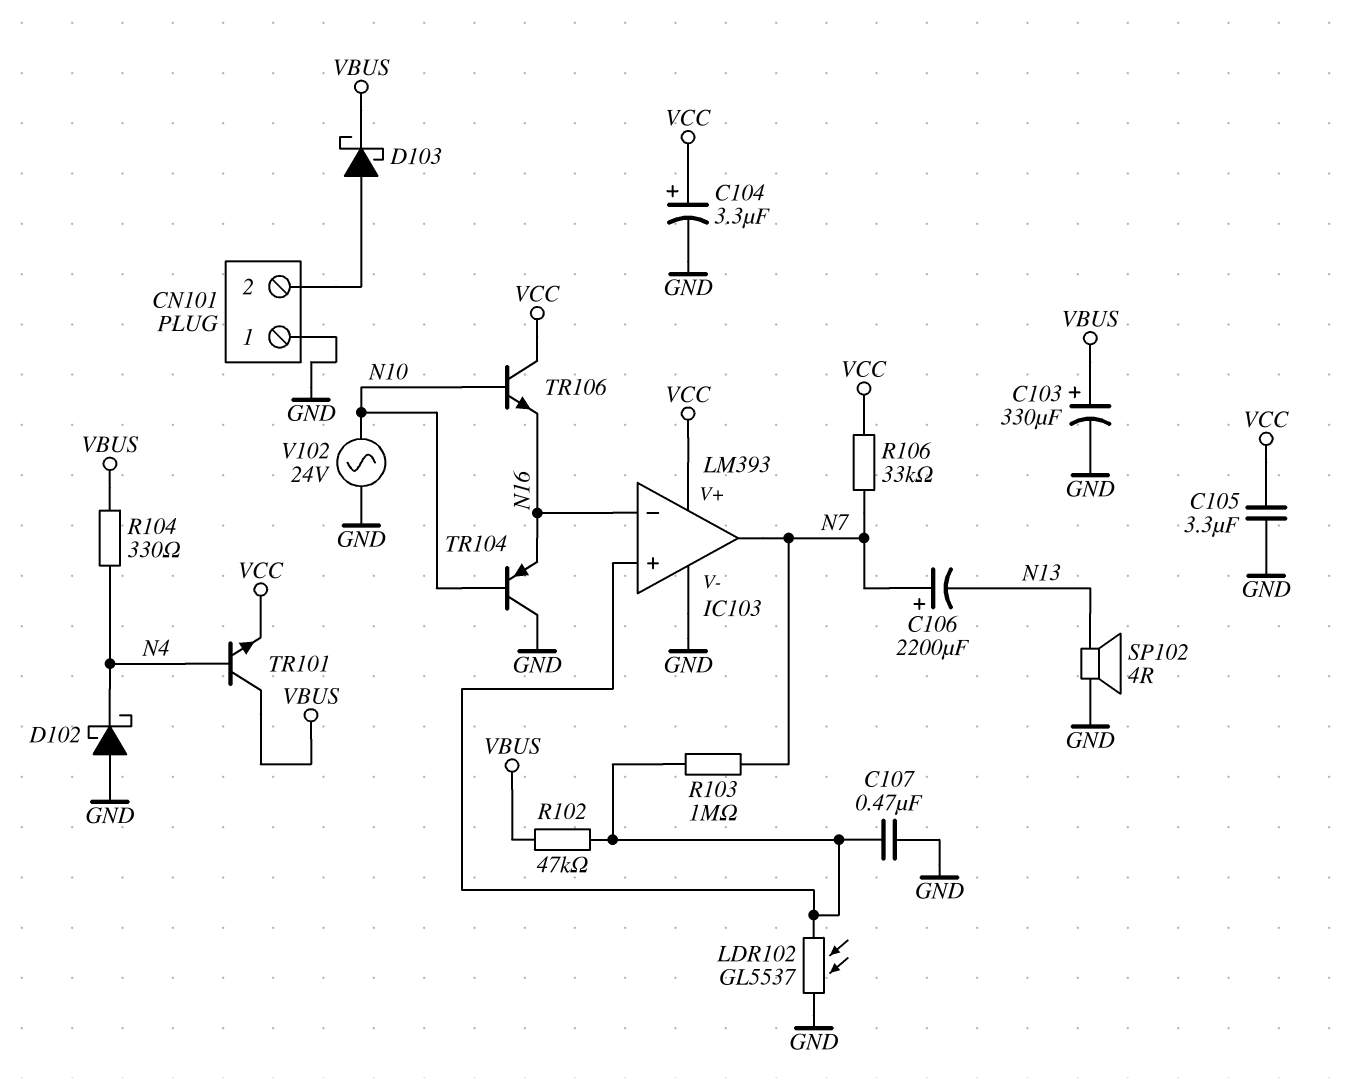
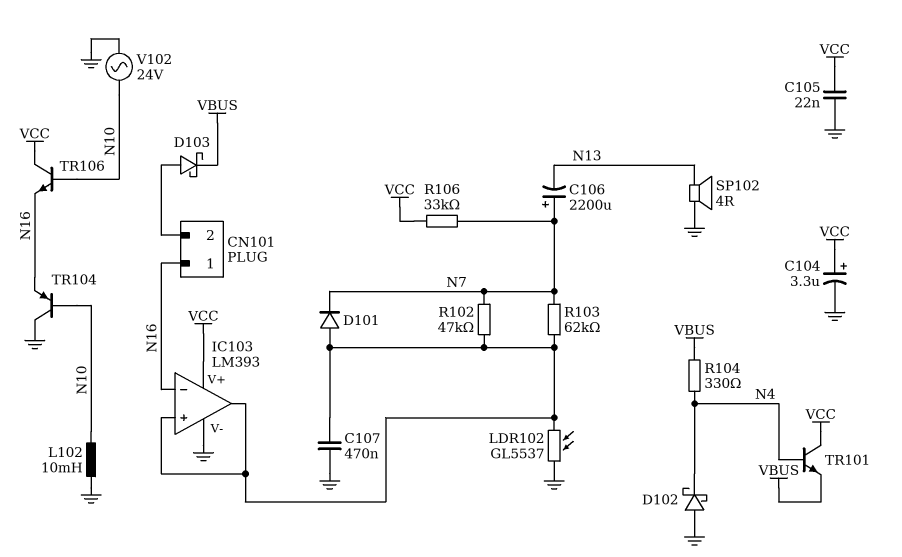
C103: 330uF (plus VBUS, minus GND) -> none
C105: 3.3uF (GND, VCC) -> 22nF (GND, VCC)
CN101 pin 1: GND -> N16
D101: none -> diode (A IC103/in+, K N7)
IC103 pin out: N7 -> IC103/in+
L102: none -> 10mH (GND, N10)
R102: 47k (IC103/in+, VBUS) -> 47k (IC103/in+, N7)
R103: 1M (IC103/in+, N7) -> 62k (IC103/in+, N7)
TR101: NPN (B N4, C VBUS, E VCC) -> NPN (B N4, C VCC, E VBUS)

